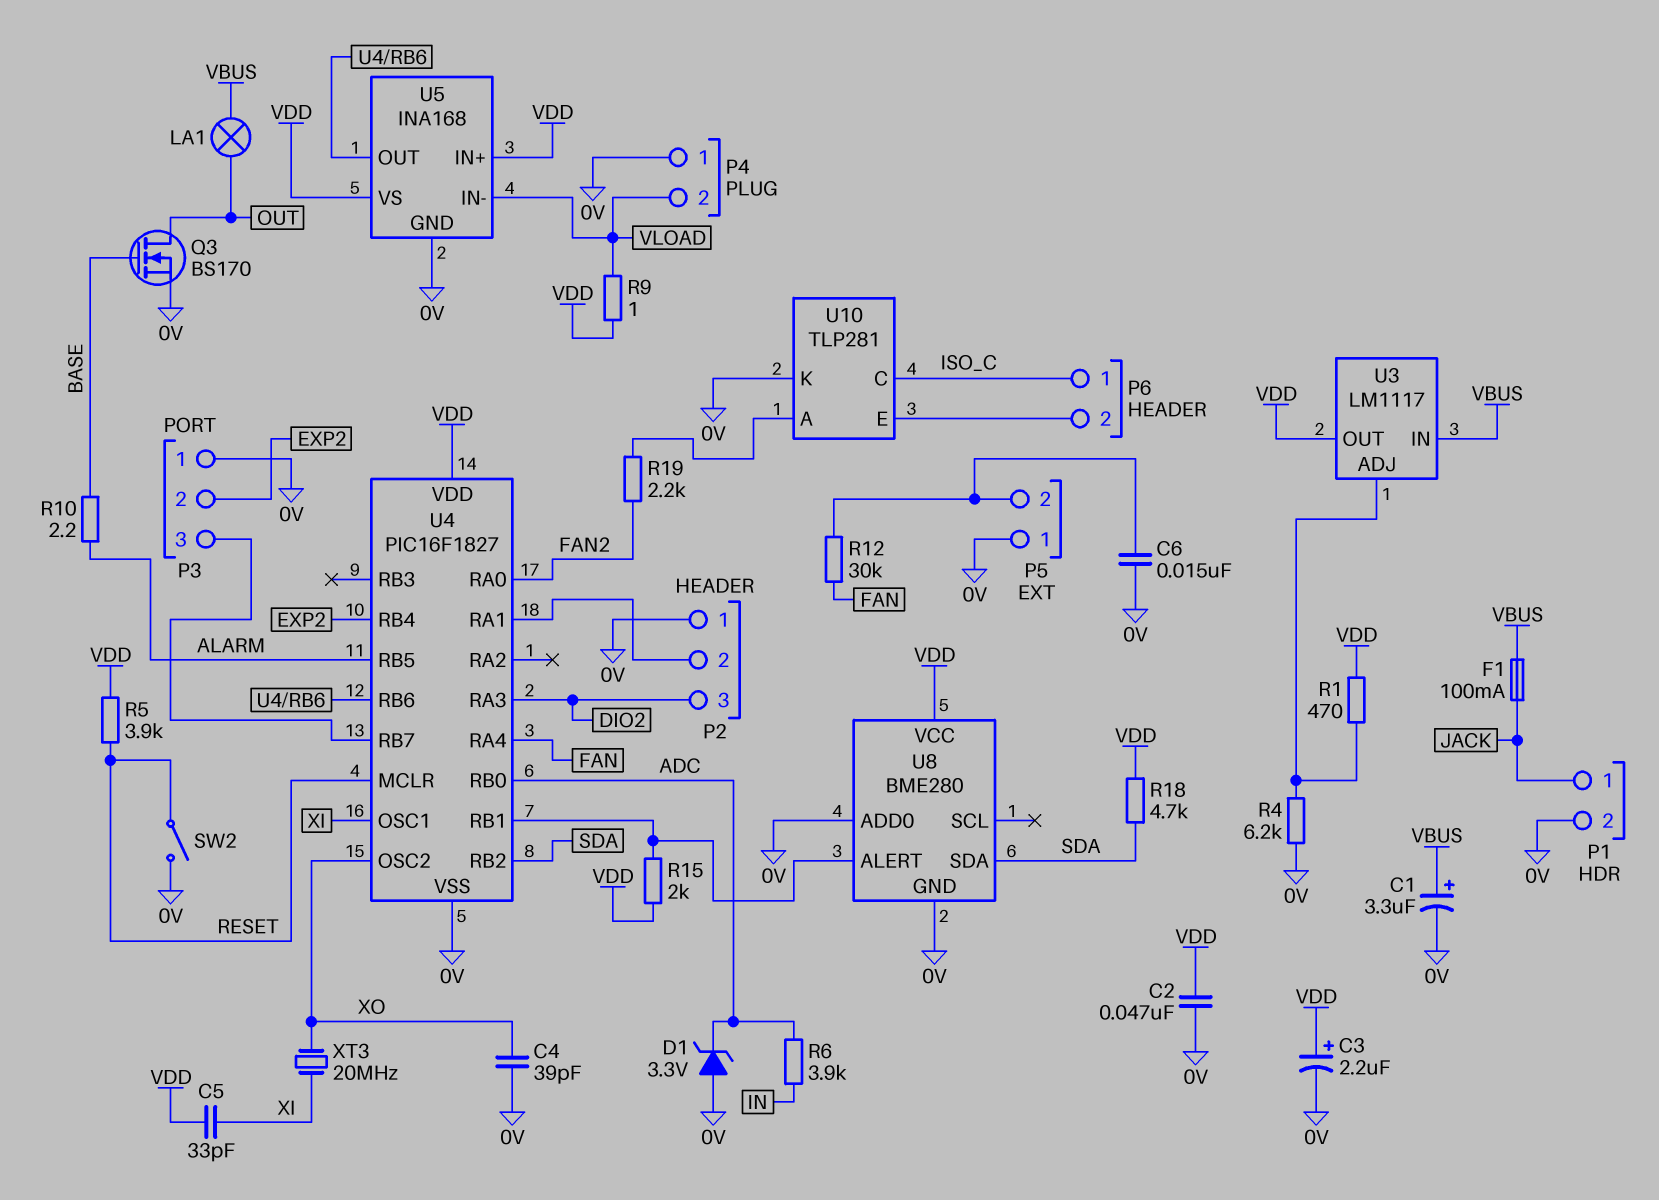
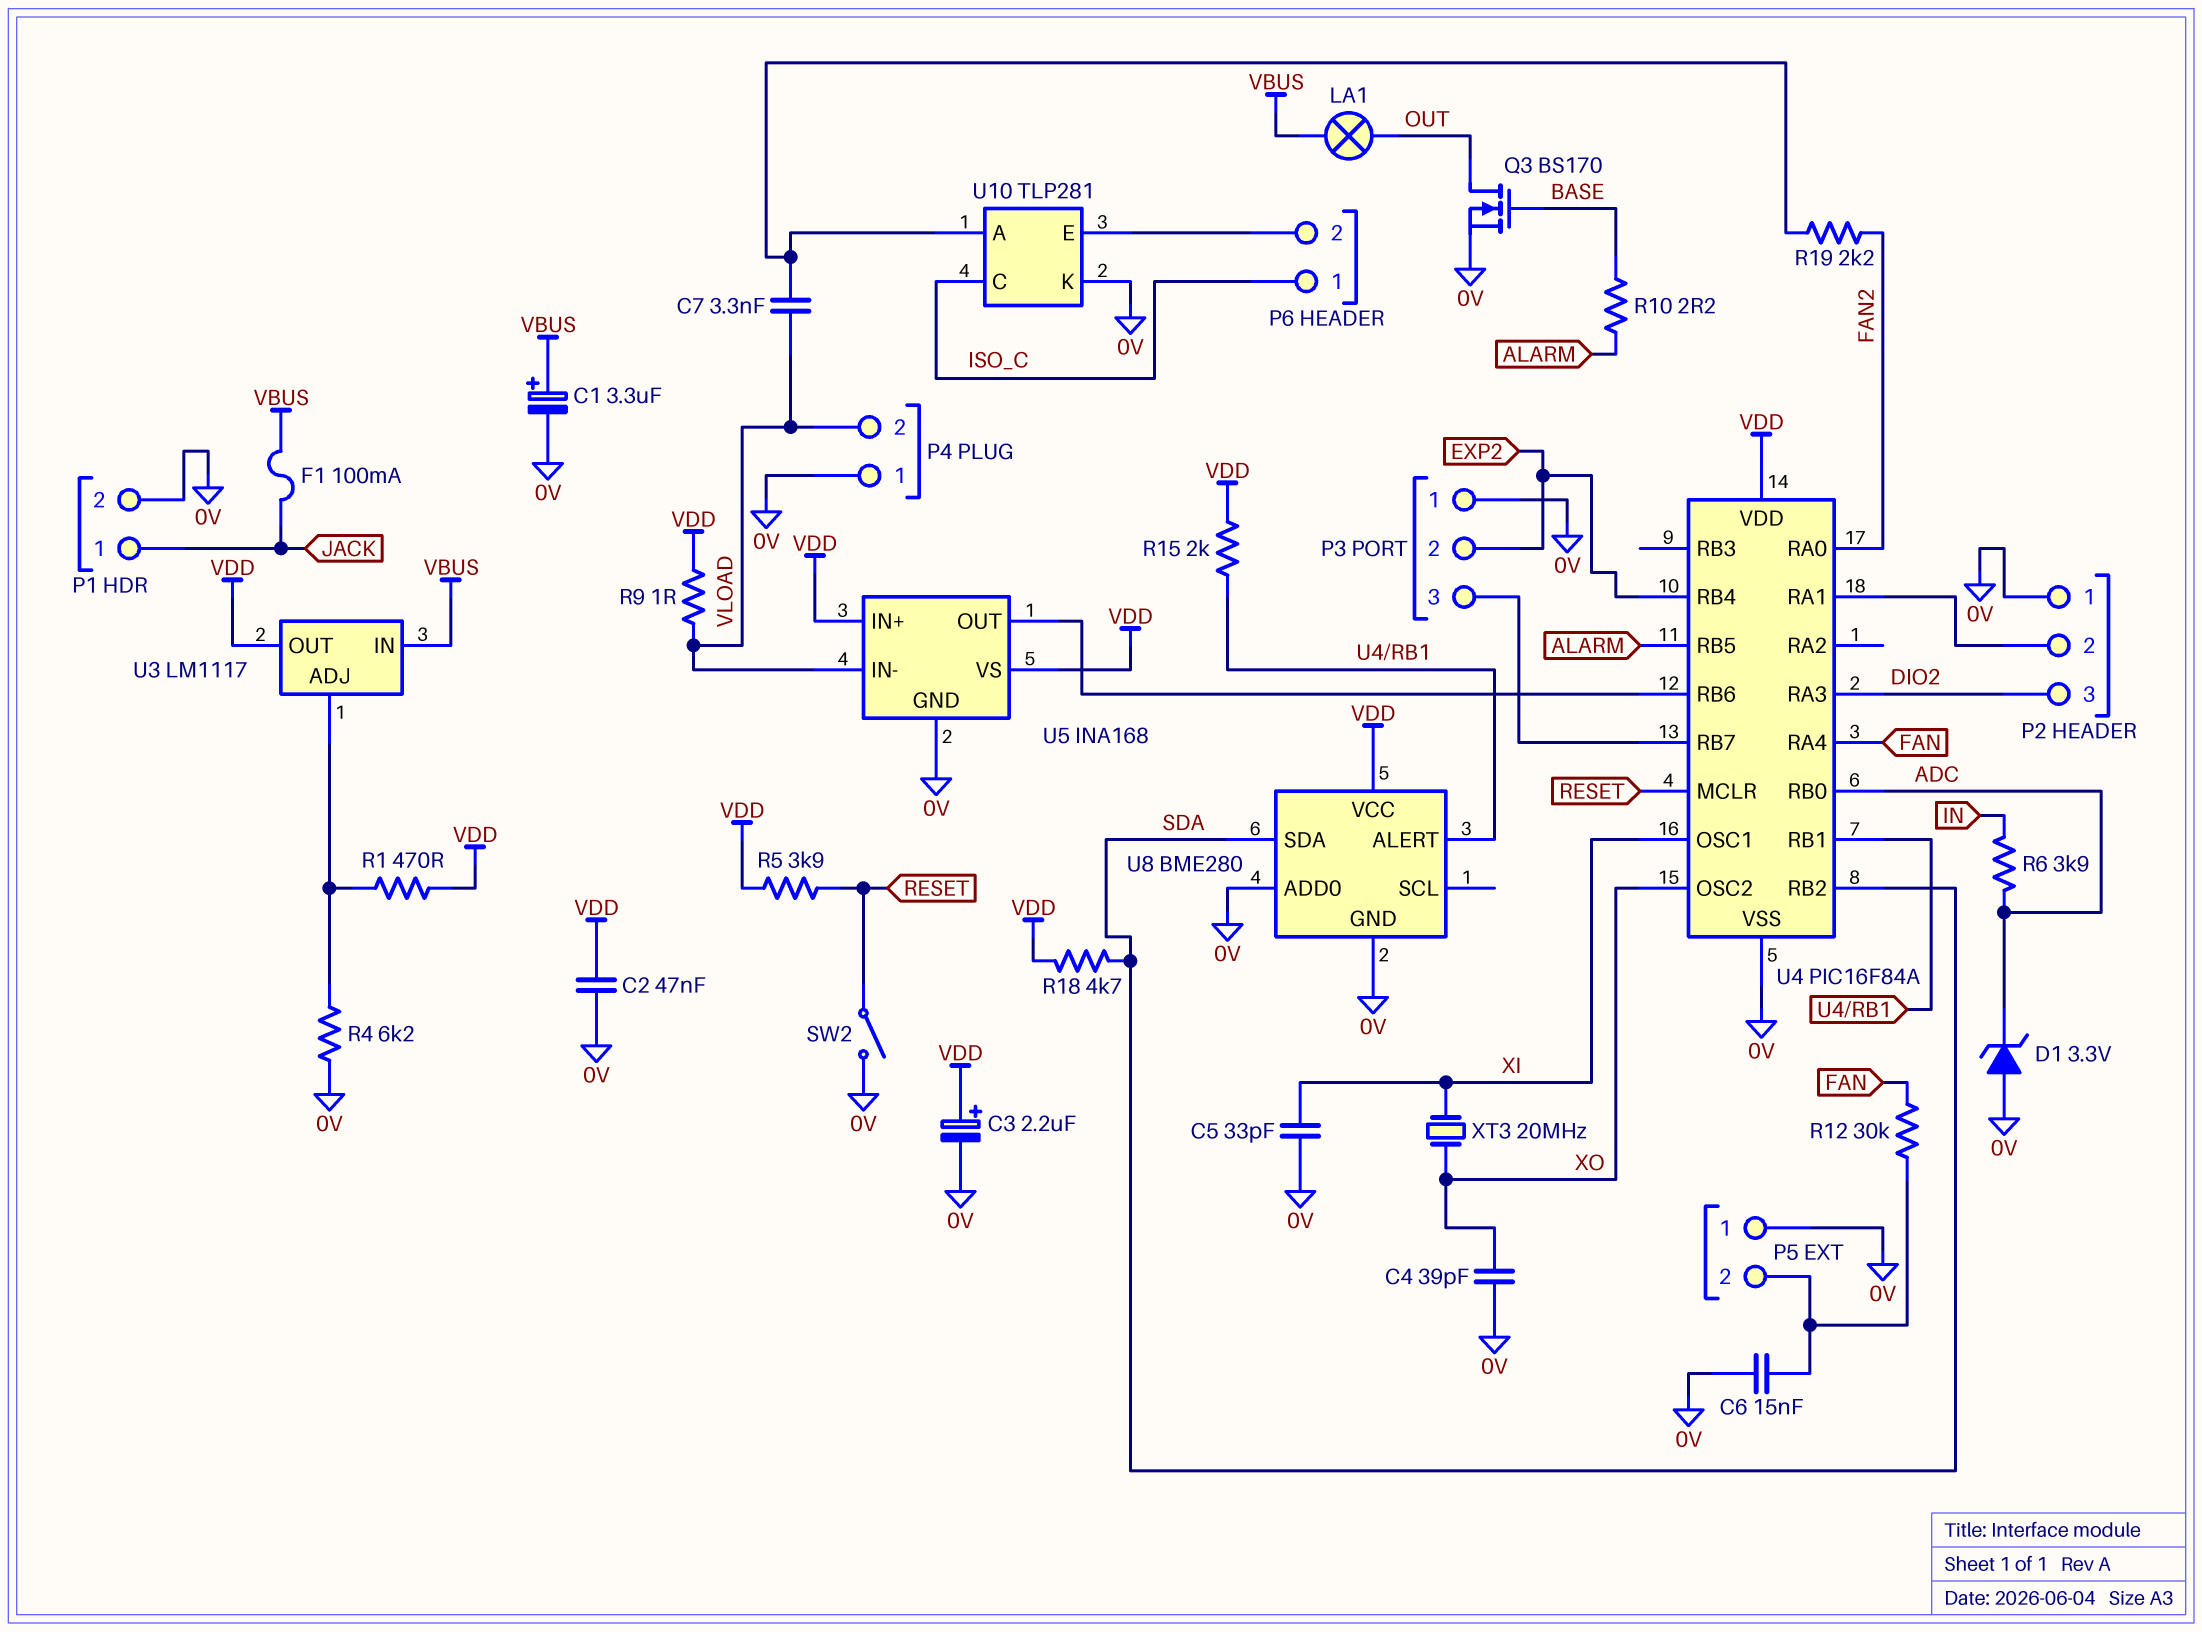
C5: 33pF (VDD, XI) -> 33pF (0V, XI)
C7: none -> 3.3nF (U10/A, VLOAD)
U4: PIC16F1827 -> PIC16F84A

